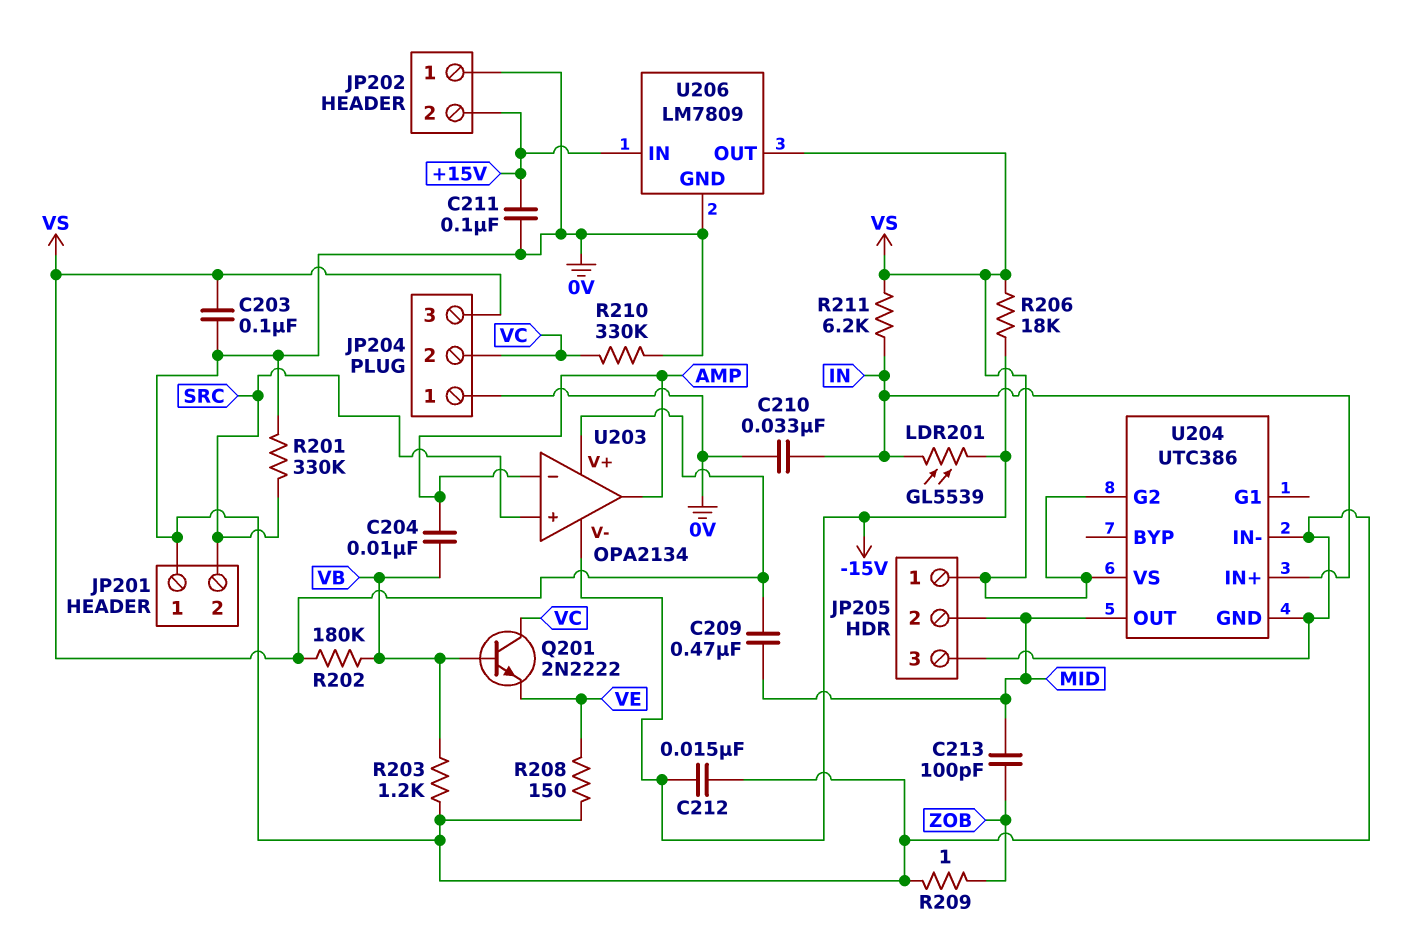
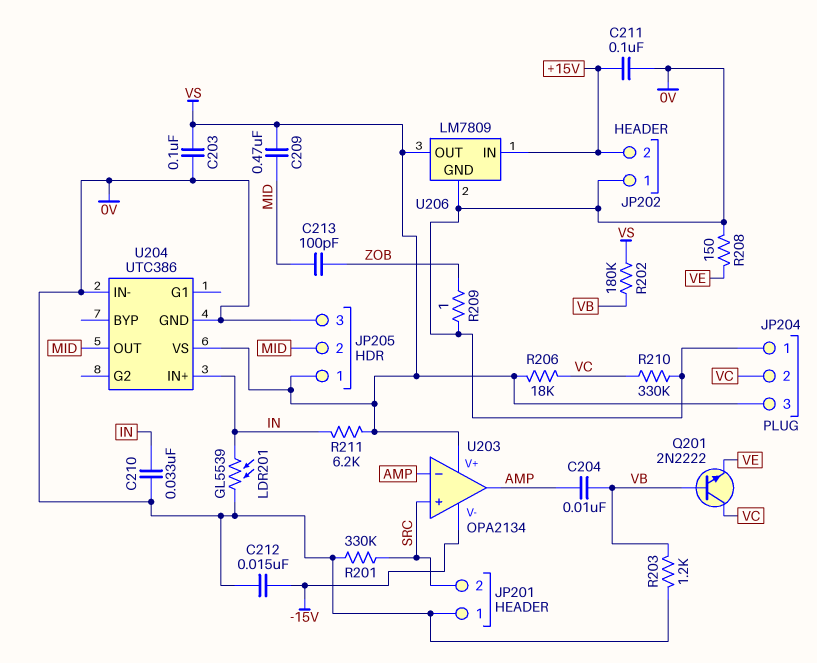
LDR201: GL5539 (-15V, IN) -> GL5539 (0V, IN)
R206: 18k (-15V, VS) -> 18k (VC, VS)
U204 pin G2: VS -> none

